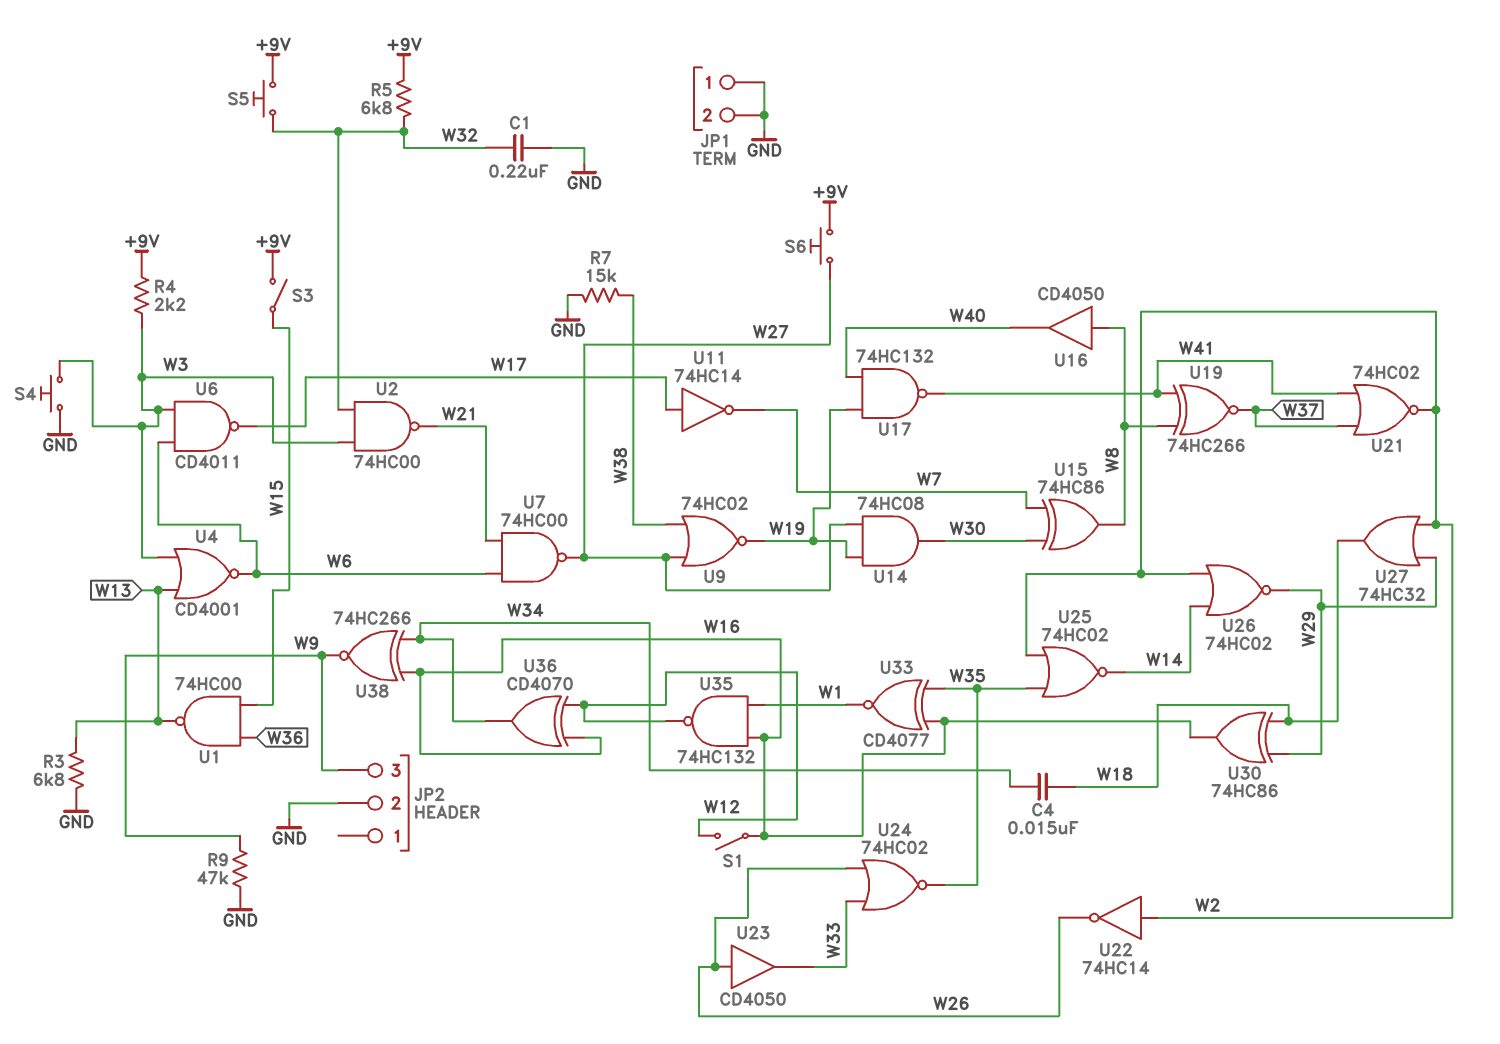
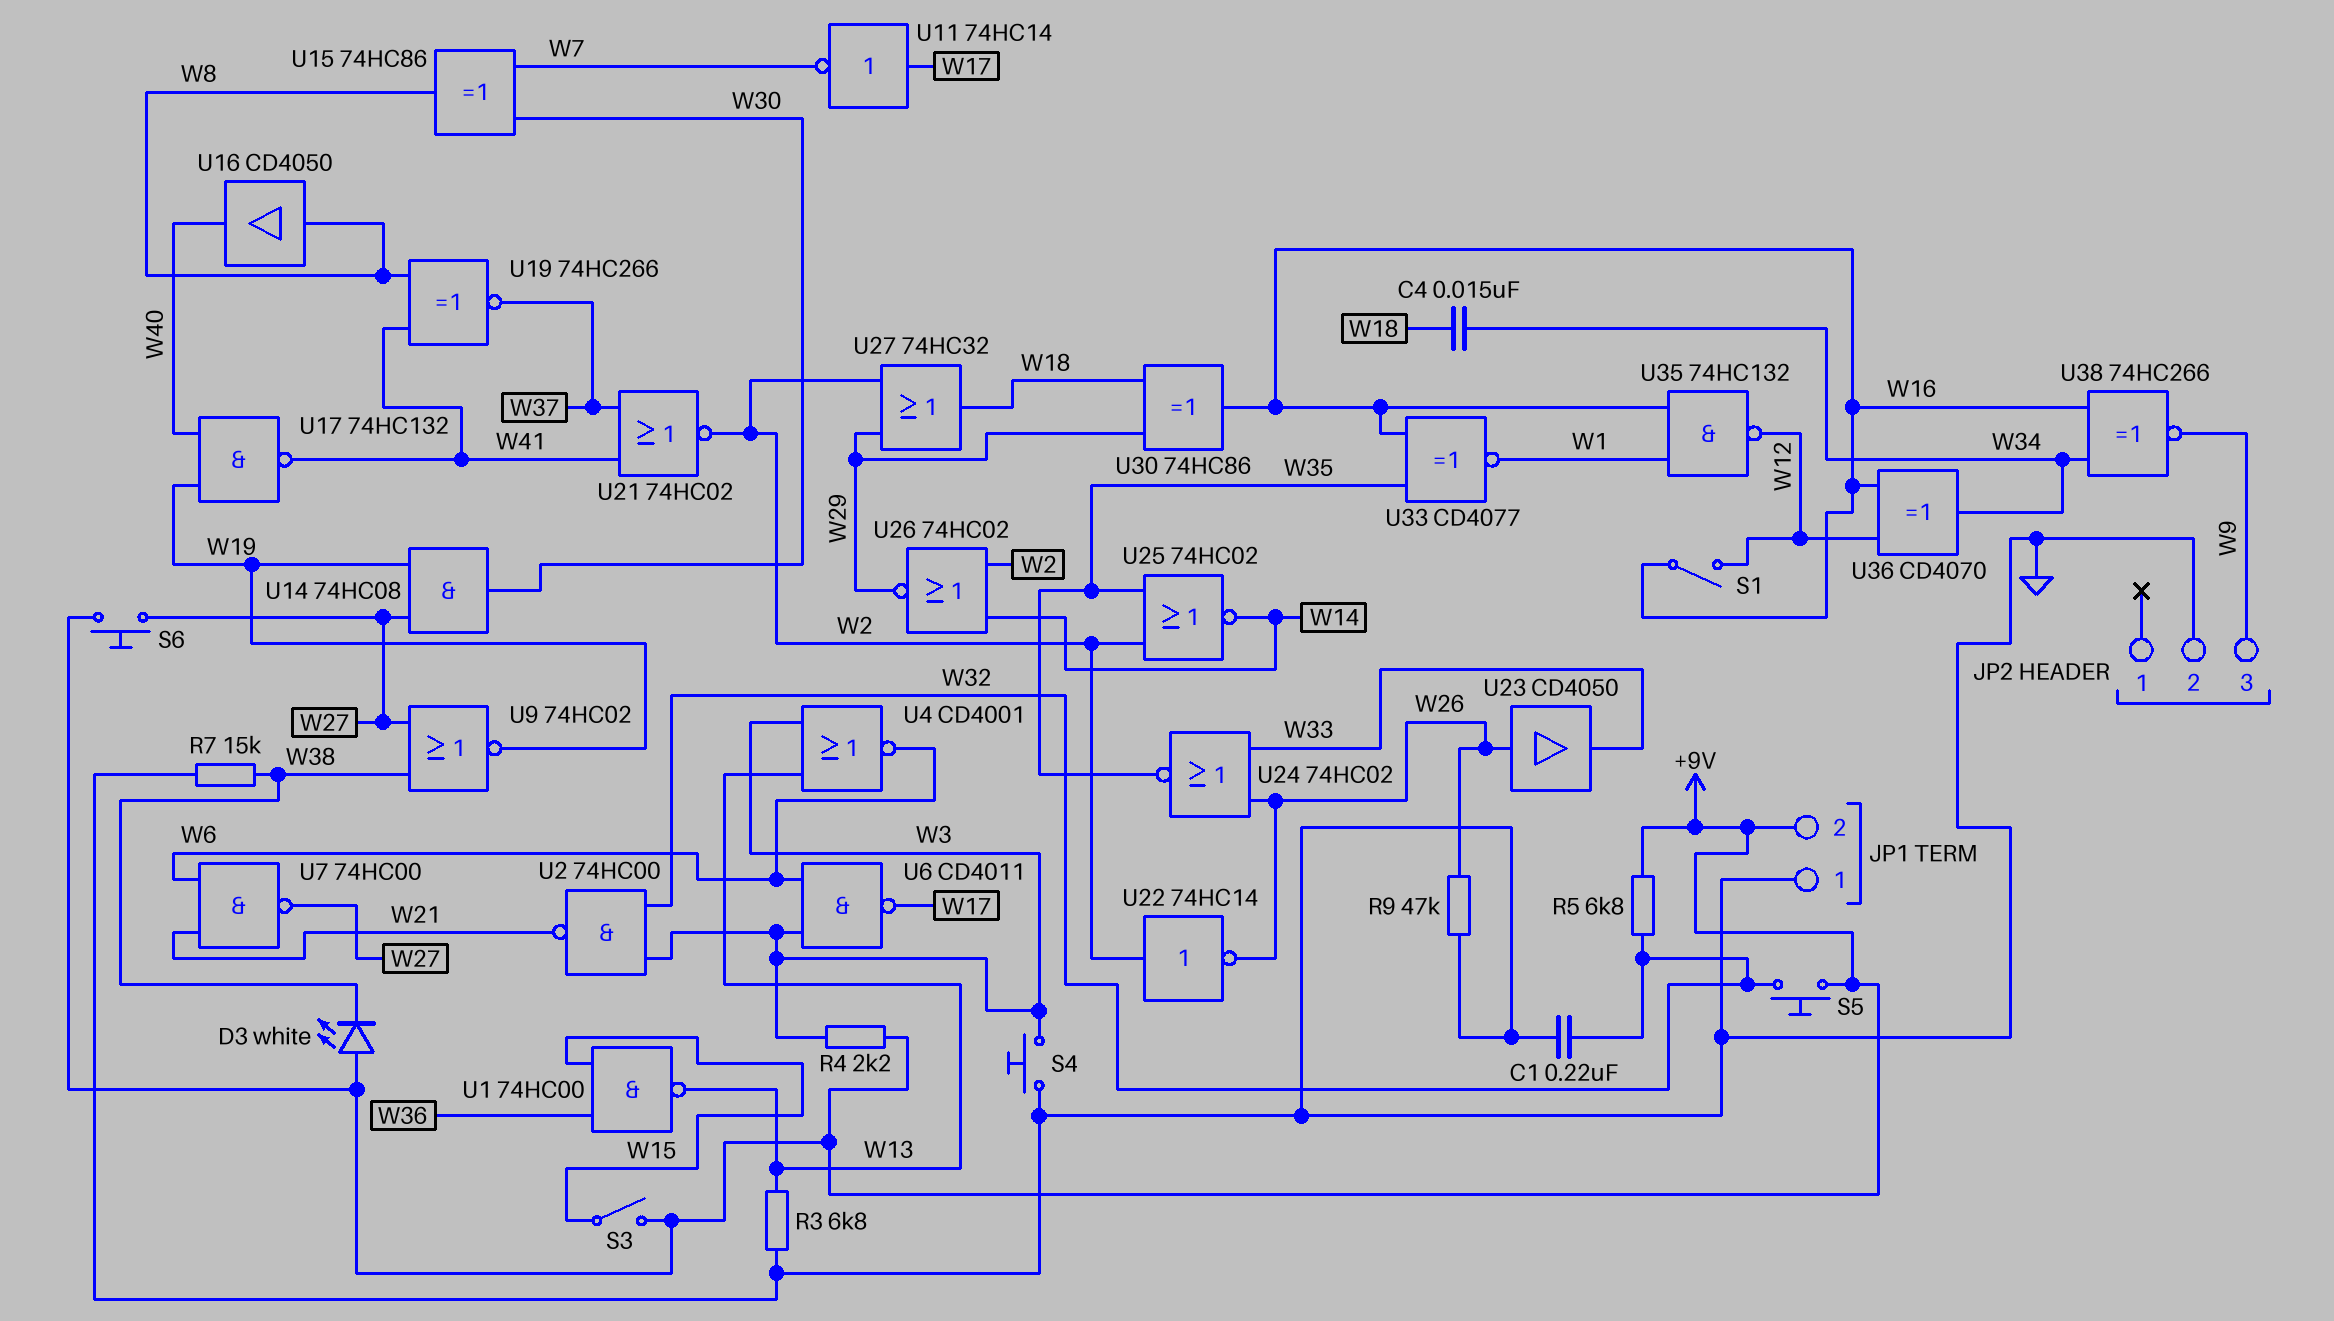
D3: none -> LED white (A +9V, K W38)
JP1 pin 2: GND -> +9V
R9: 47k (GND, W9) -> 47k (GND, W26)

